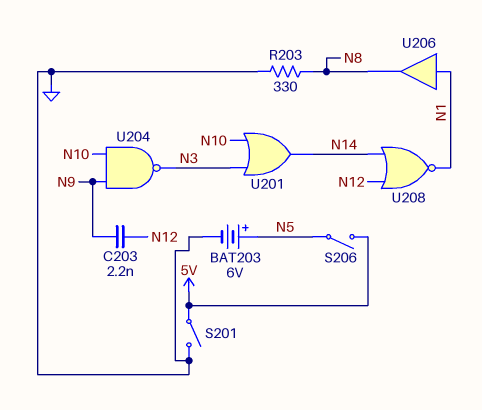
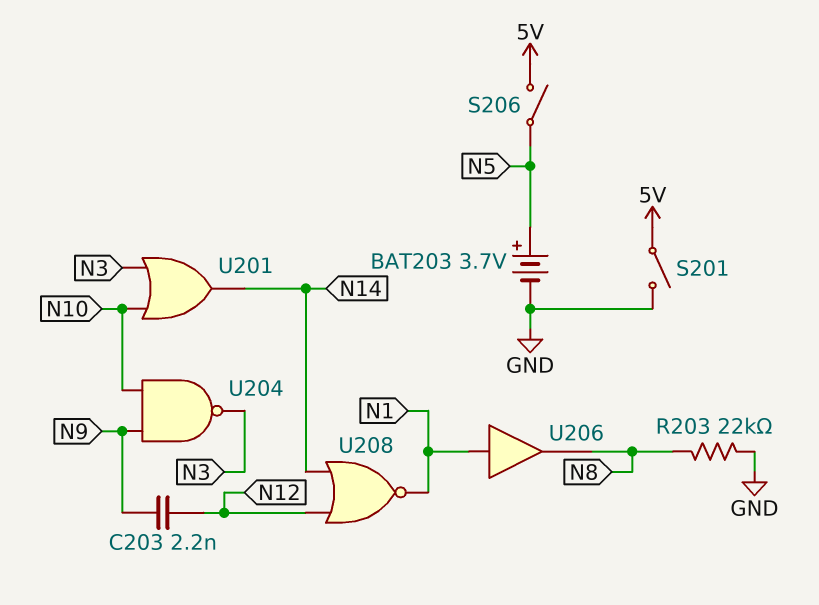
BAT203: 6V (plus N5, minus GND) -> 3.7V (plus N5, minus GND)
R203: 330 (GND, N8) -> 22k (GND, N8)

